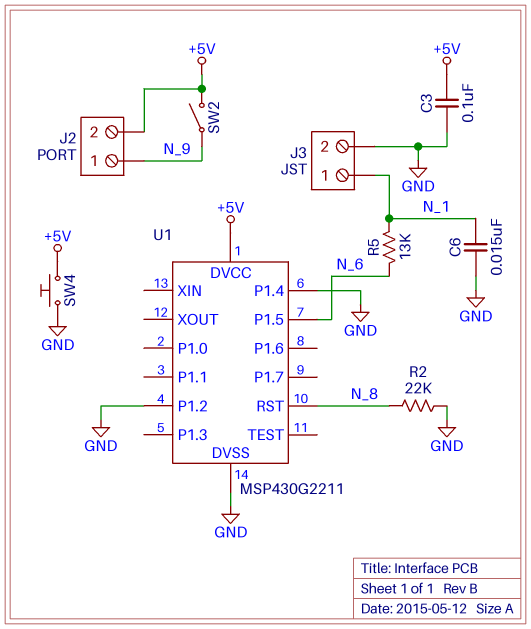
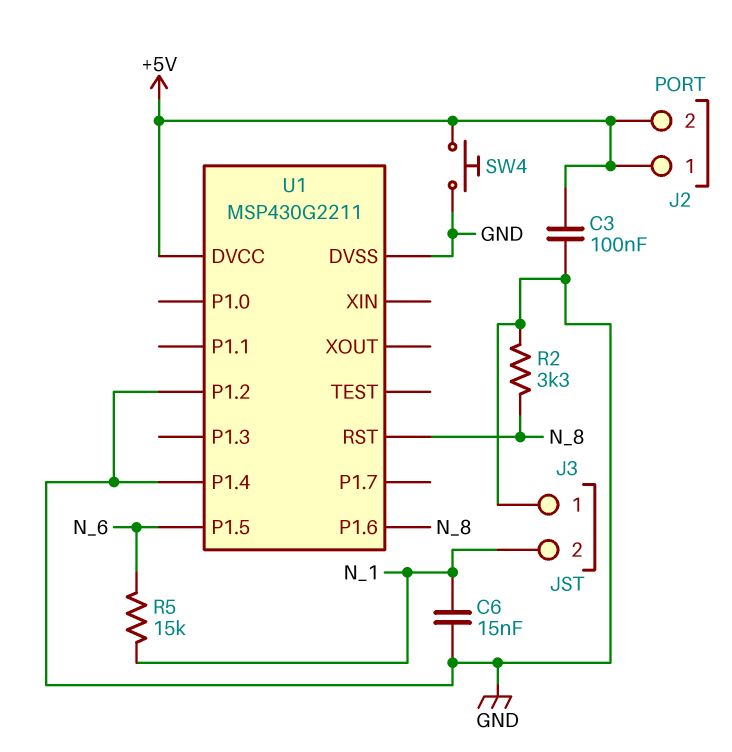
J2 pin 1: N_9 -> +5V
J3 pin 1: N_1 -> GND
J3 pin 2: GND -> N_1
R2: 22k (GND, N_8) -> 3.3k (GND, N_8)
R5: 13k (N_1, N_6) -> 15k (N_1, N_6)
SW2: switch (+5V, N_9) -> none
U1 pin P1.6: none -> N_8

